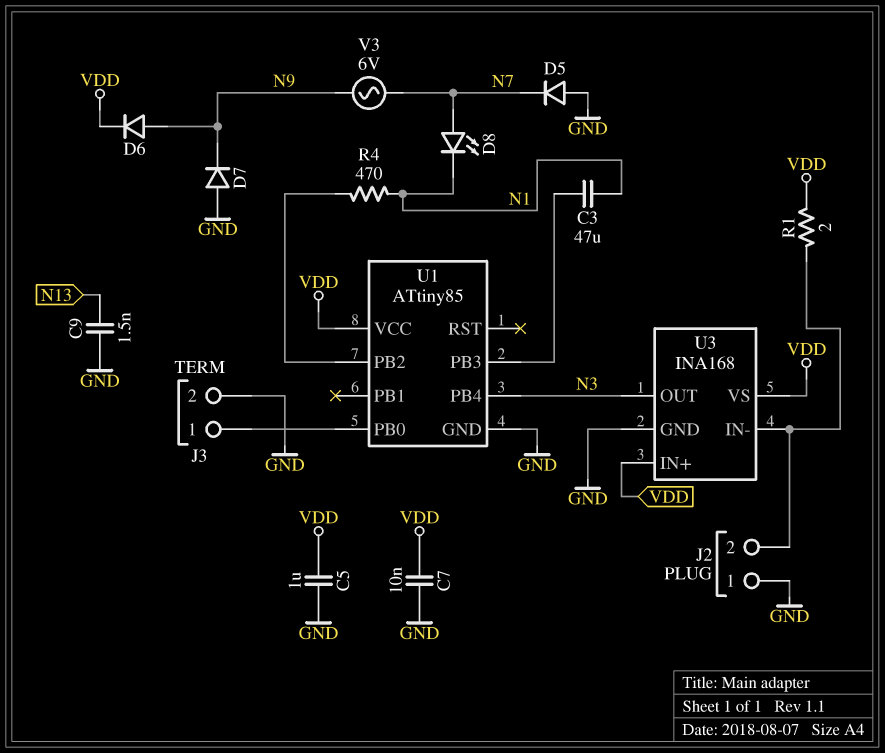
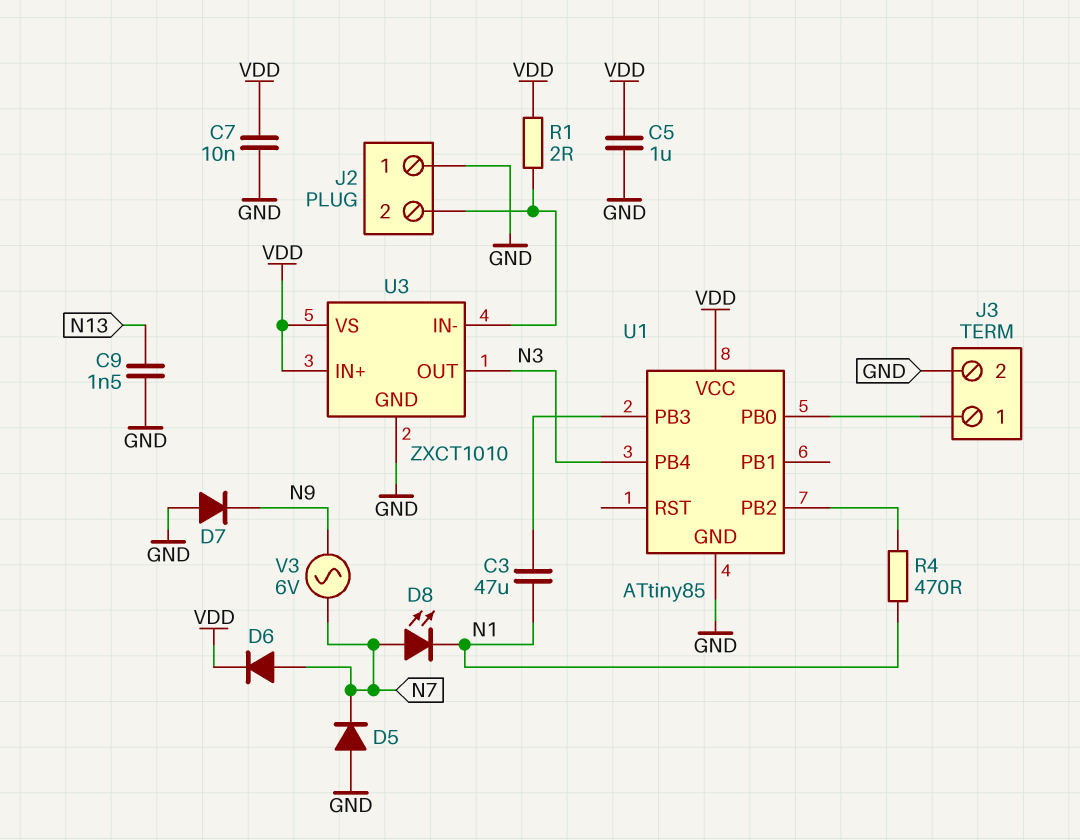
D6: diode (A N9, K VDD) -> diode (A N7, K VDD)
U3: INA168 -> ZXCT1010

